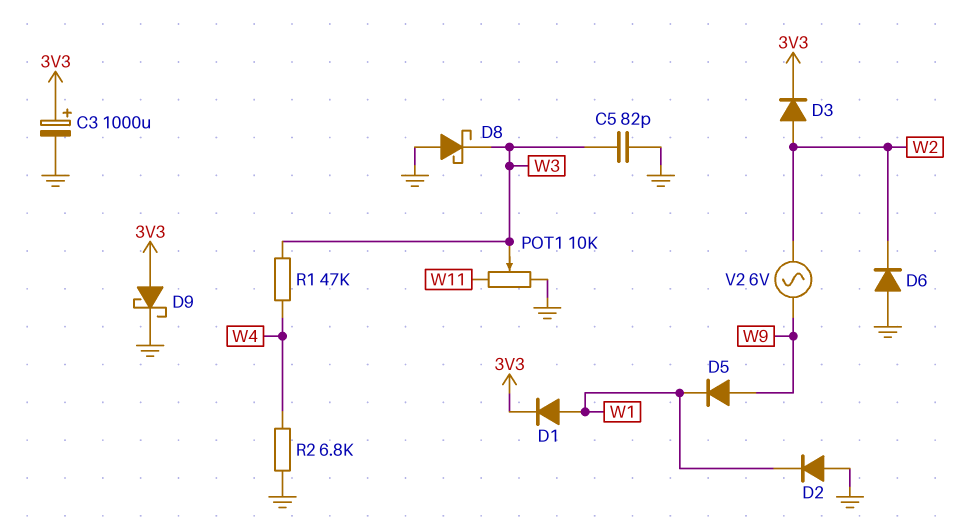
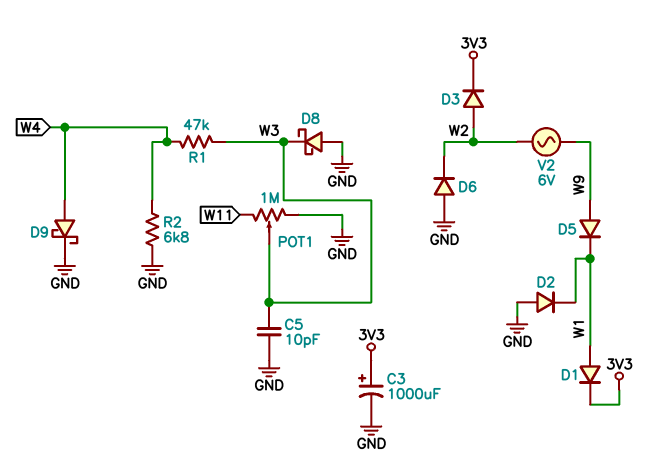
C5: 82pF (GND, W3) -> 10pF (GND, W3)
D9: schottky (A 3V3, K GND) -> schottky (A W4, K GND)
POT1: 10k (GND, W11, wiper W3) -> 1M (GND, W11, wiper W3)

